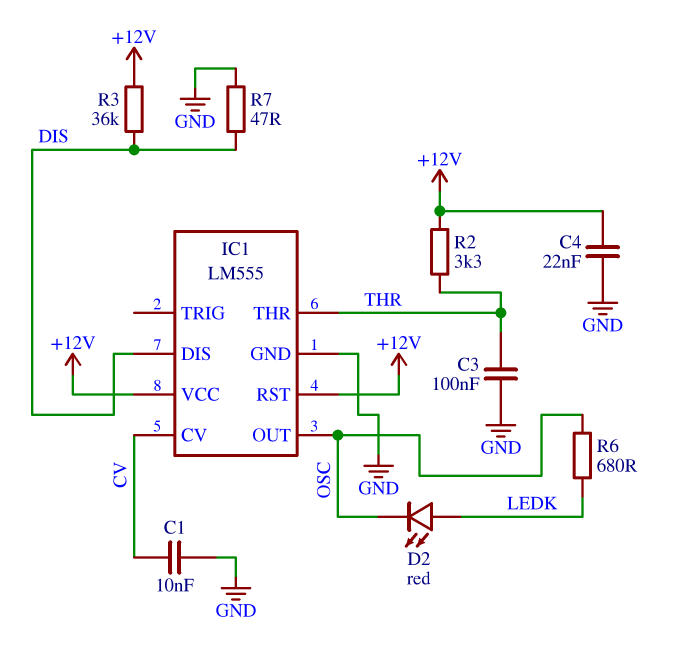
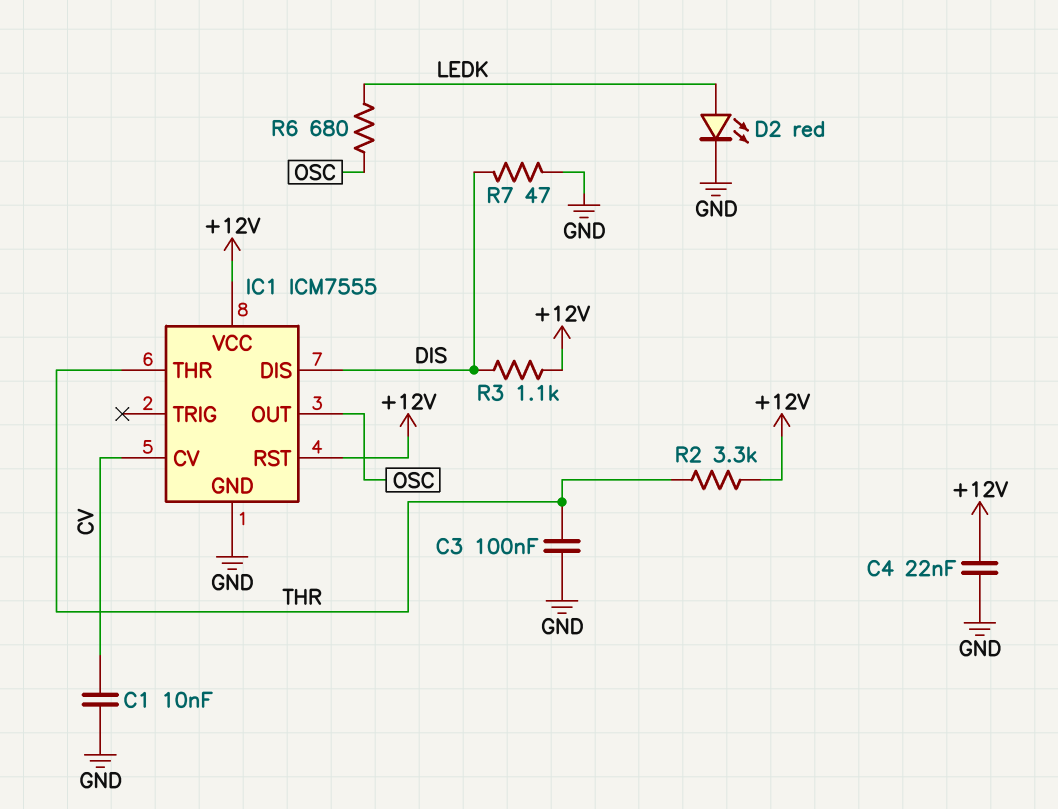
D2: LED red (A LEDK, K OSC) -> LED red (A LEDK, K GND)
IC1: LM555 -> ICM7555
R3: 36k (+12V, DIS) -> 1.1k (+12V, DIS)

